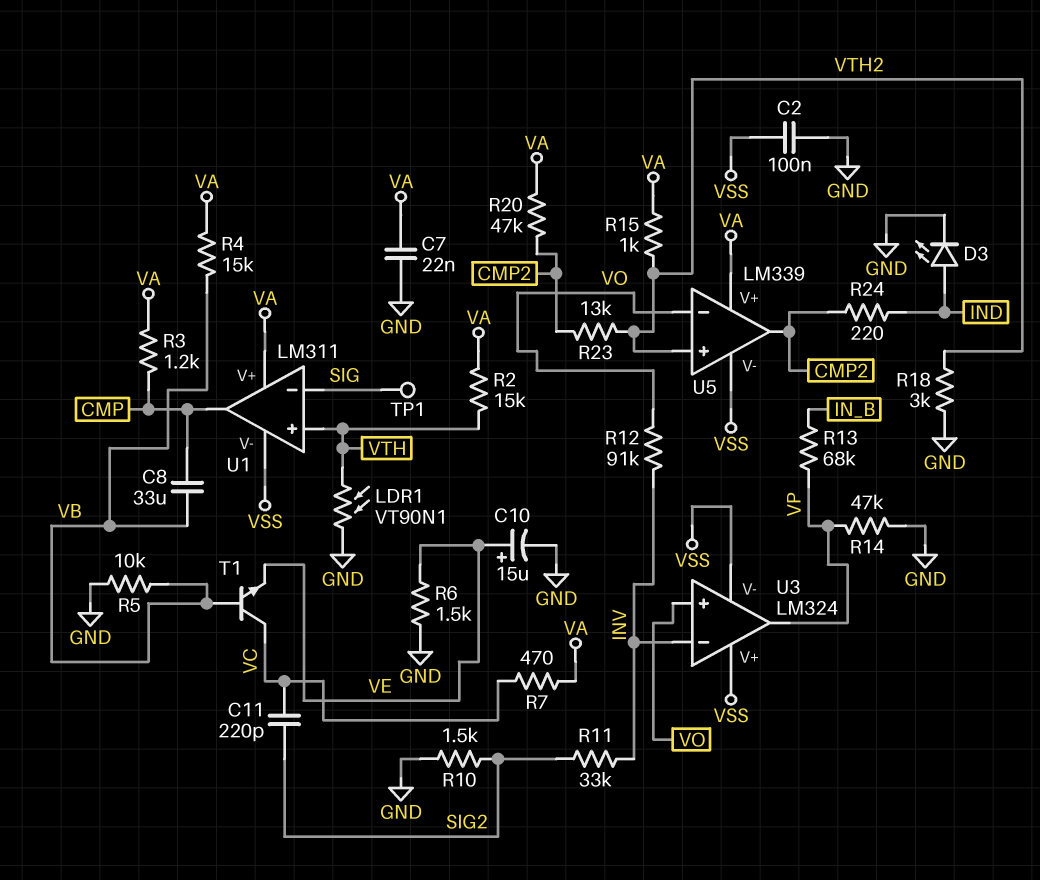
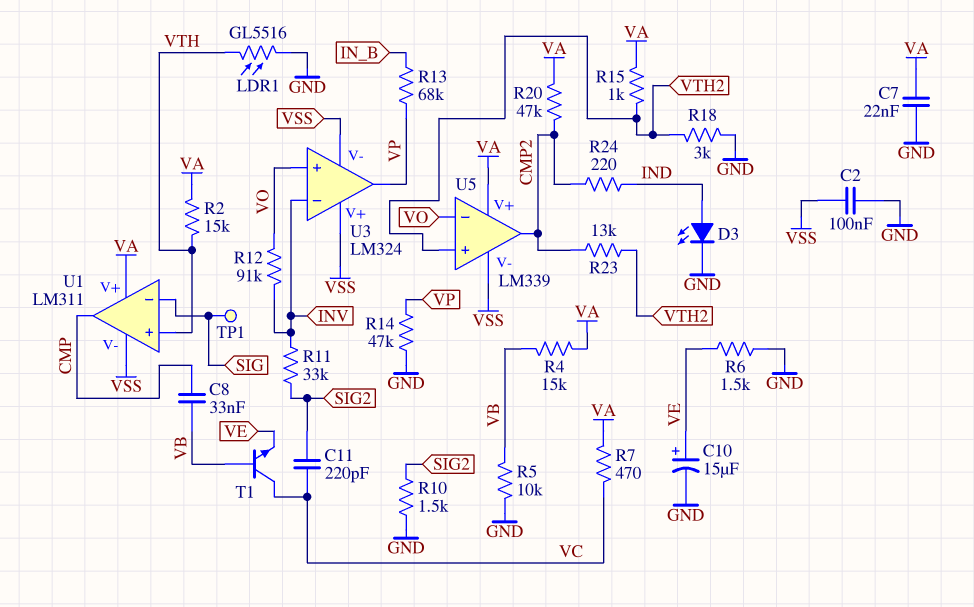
C8: 33uF (CMP, VB) -> 33nF (CMP, VB)
LDR1: VT90N1 (GND, VTH) -> GL5516 (GND, VTH)
R3: 1.2k (CMP, VA) -> none

